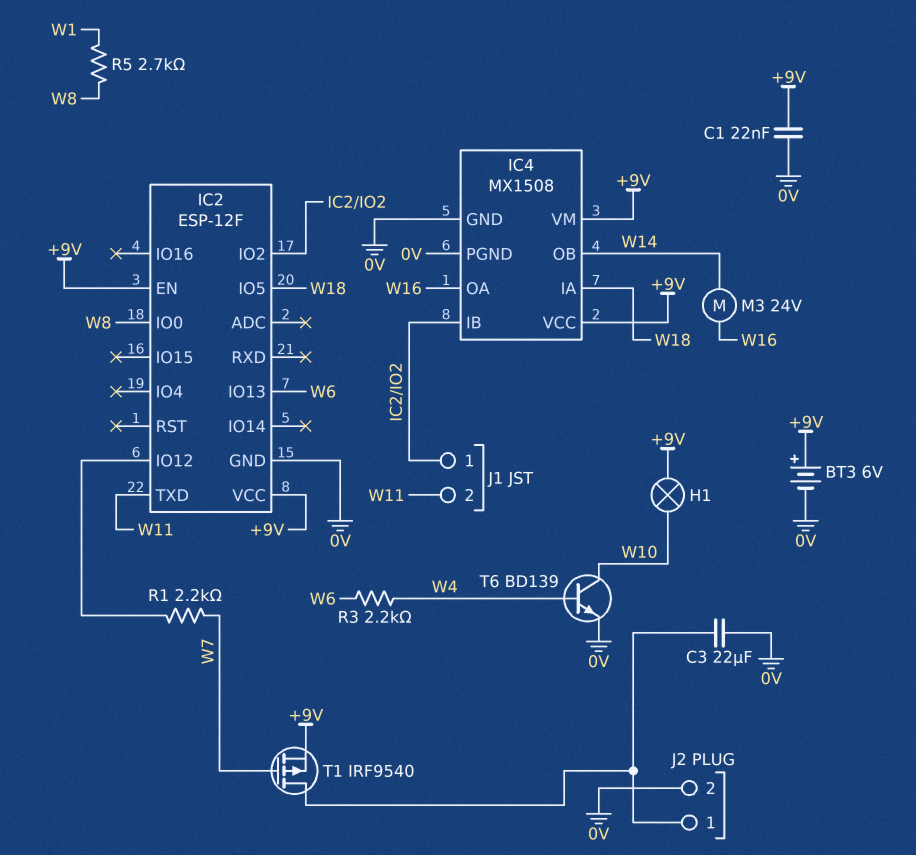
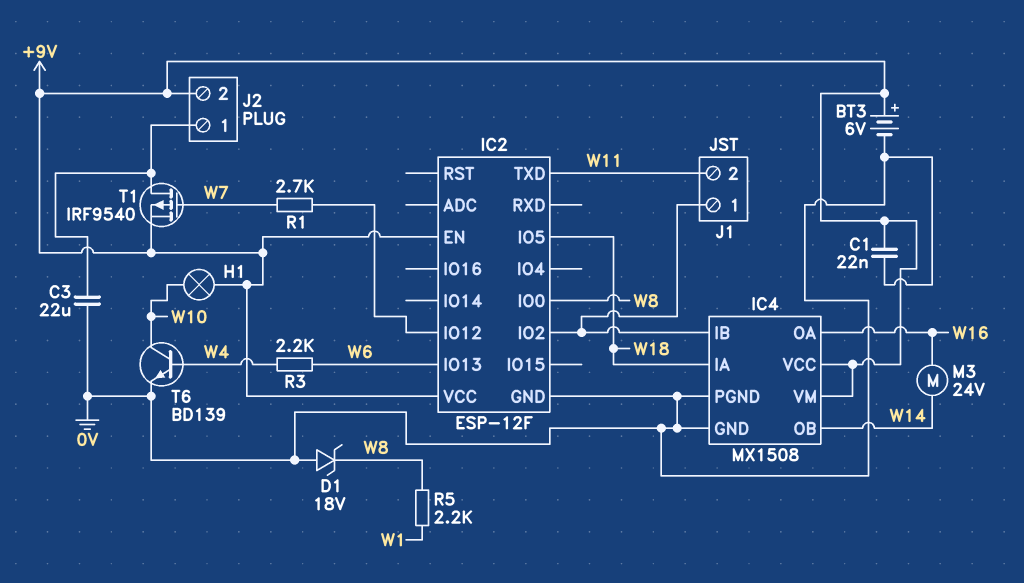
D1: none -> zener 18V (A 0V, K W8)
J2 pin 2: 0V -> +9V
R1: 2.2k (IC2/IO12, W7) -> 2.7k (IC2/IO12, W7)
R5: 2.7k (W1, W8) -> 2.2k (W1, W8)

